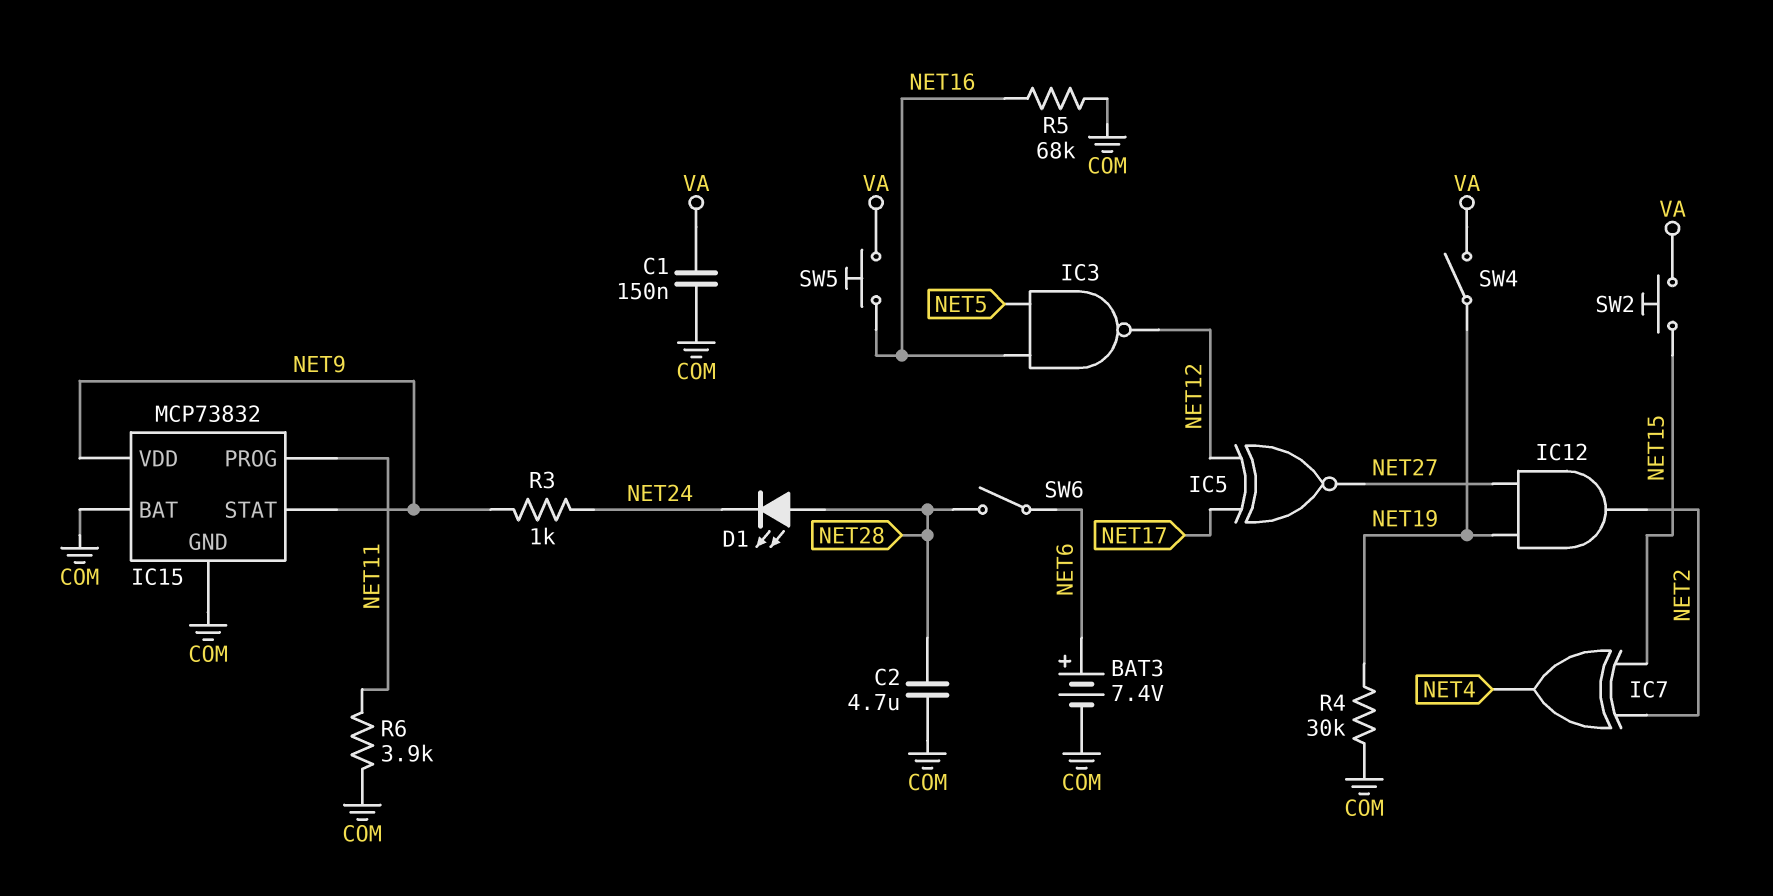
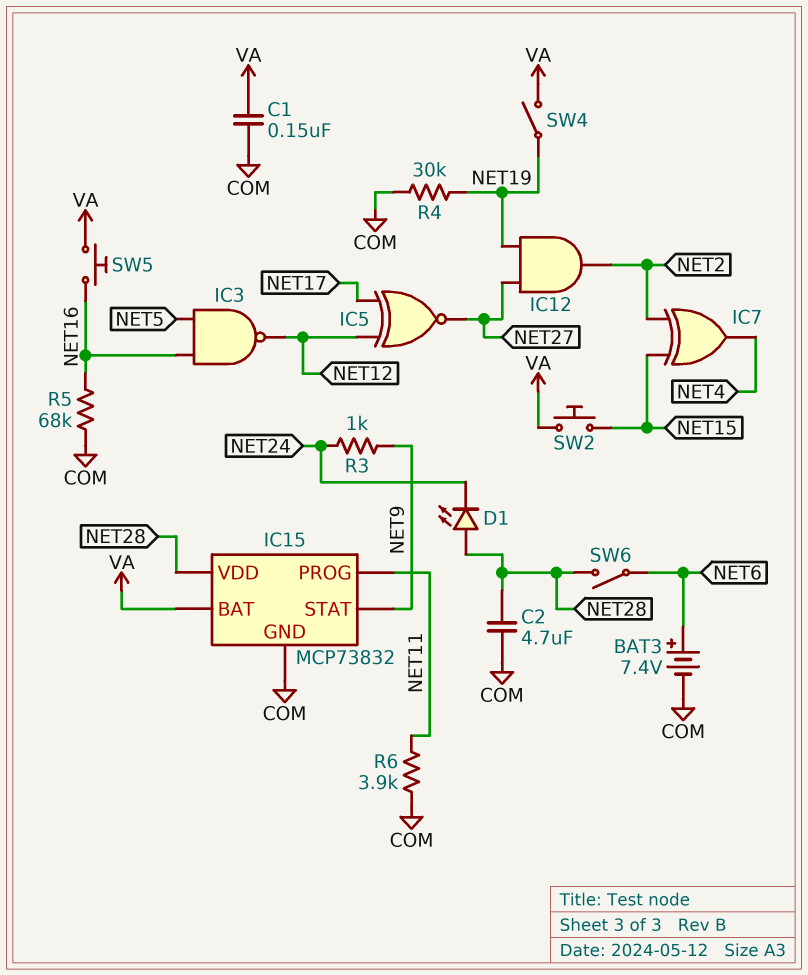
IC15 pin BAT: COM -> VA
IC15 pin VDD: NET9 -> NET28

